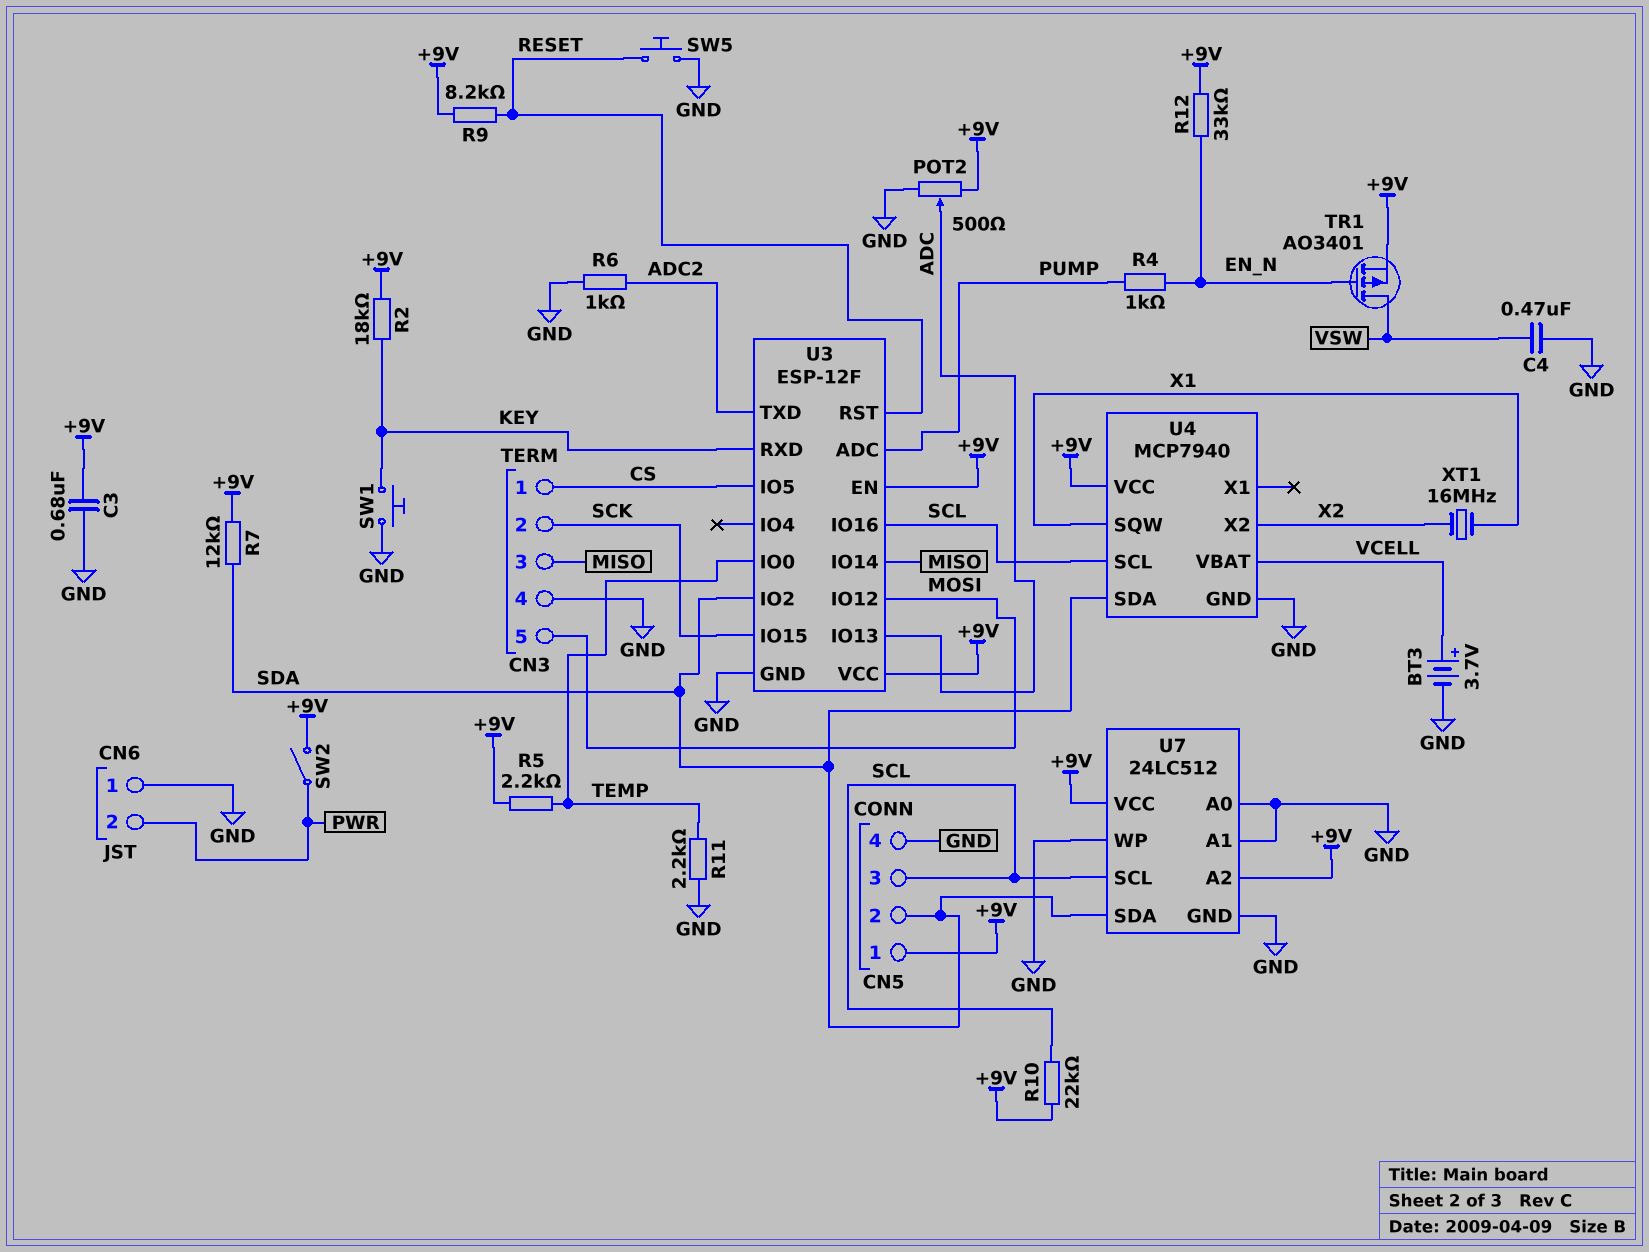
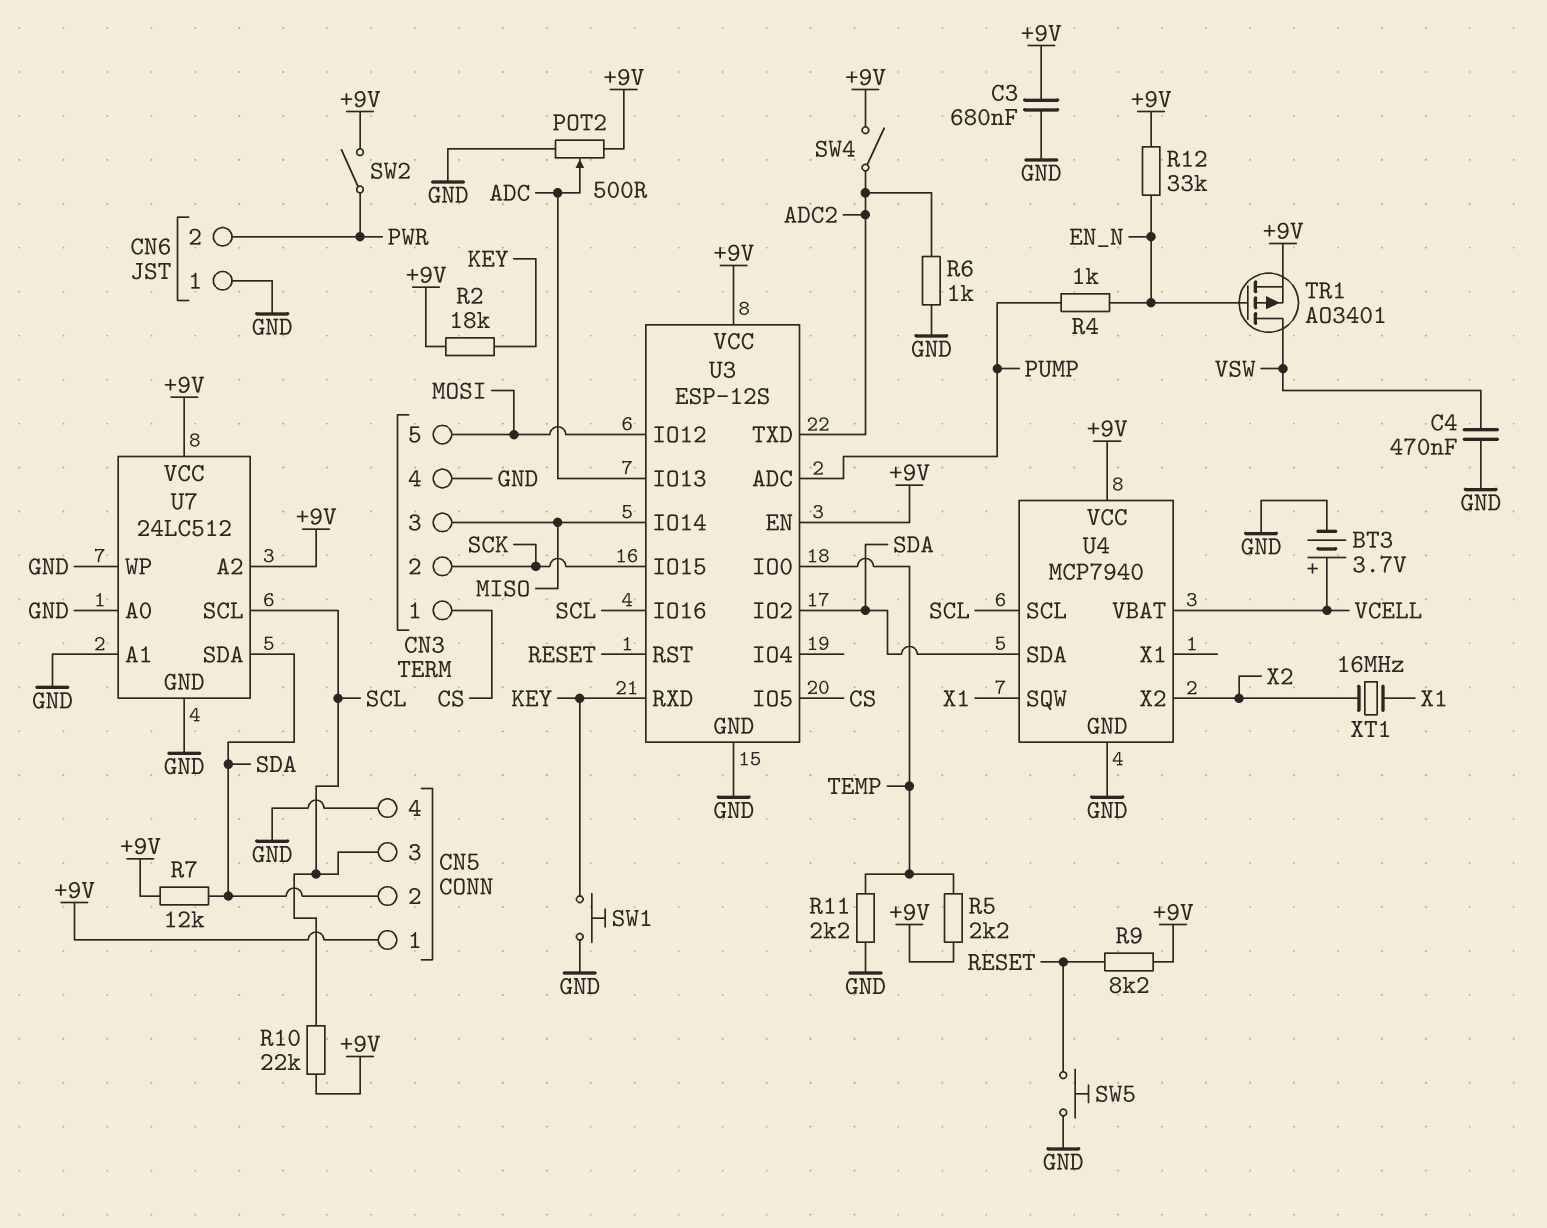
SW4: none -> switch (+9V, ADC2)
U3: ESP-12F -> ESP-12S

